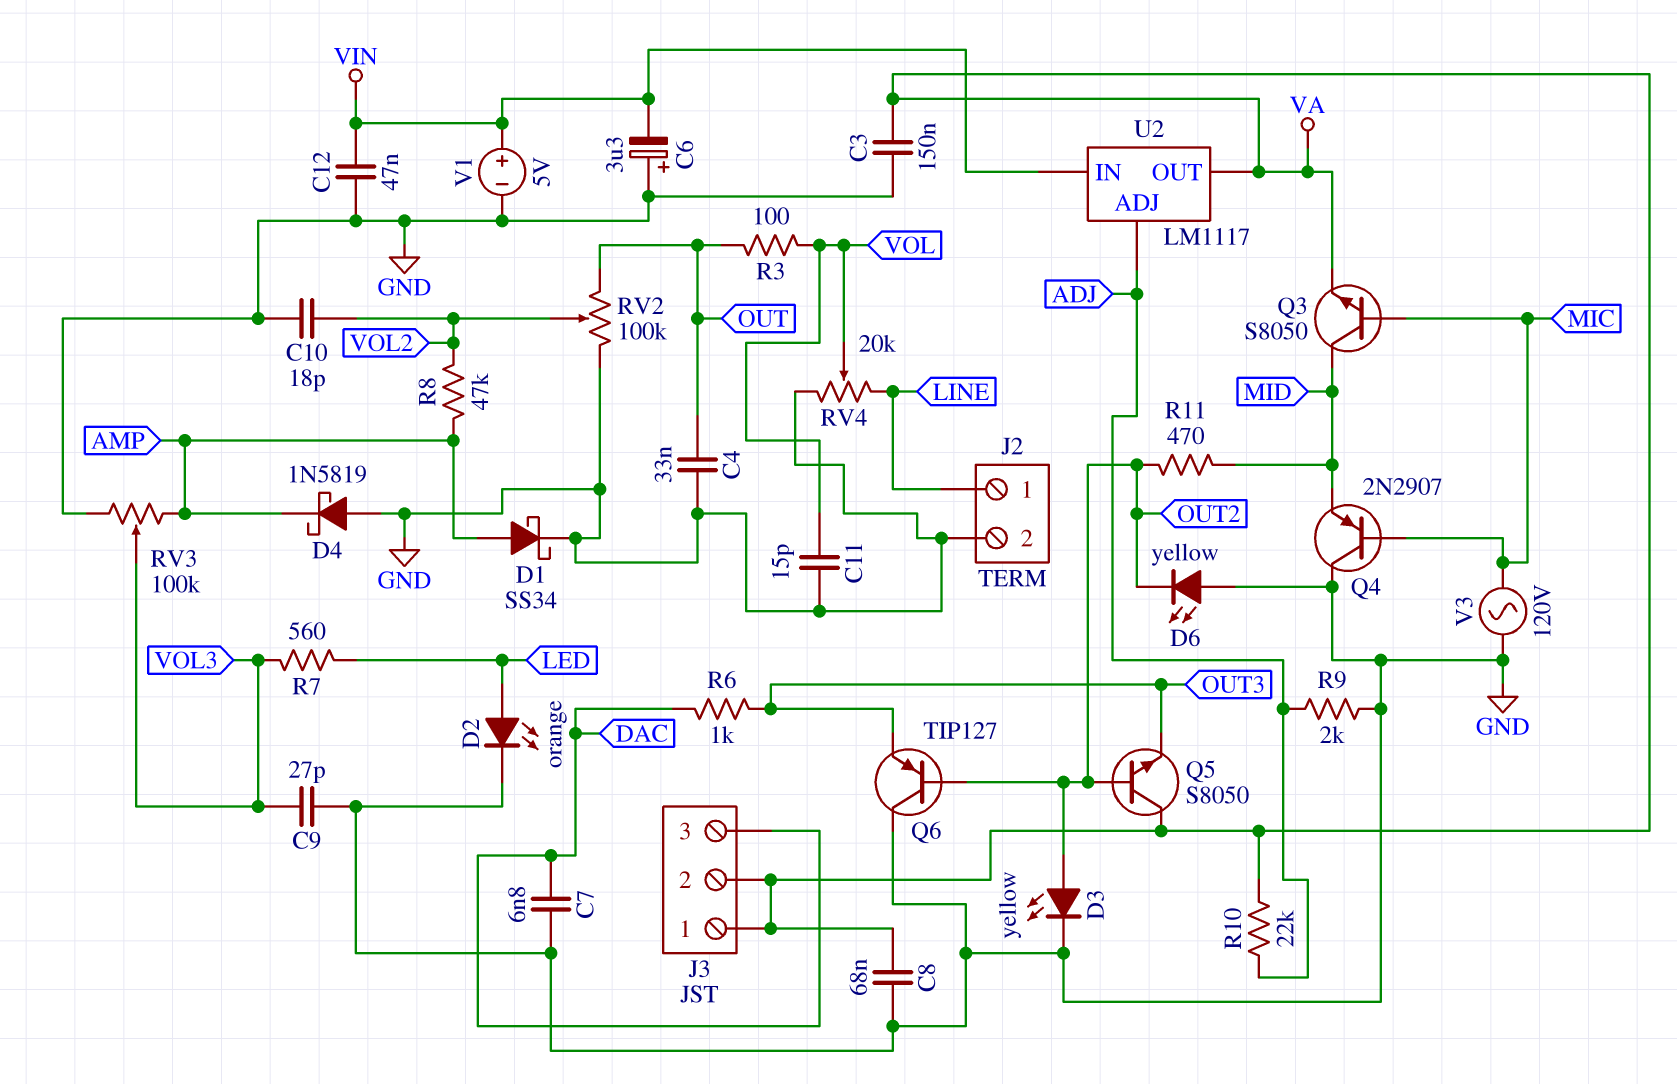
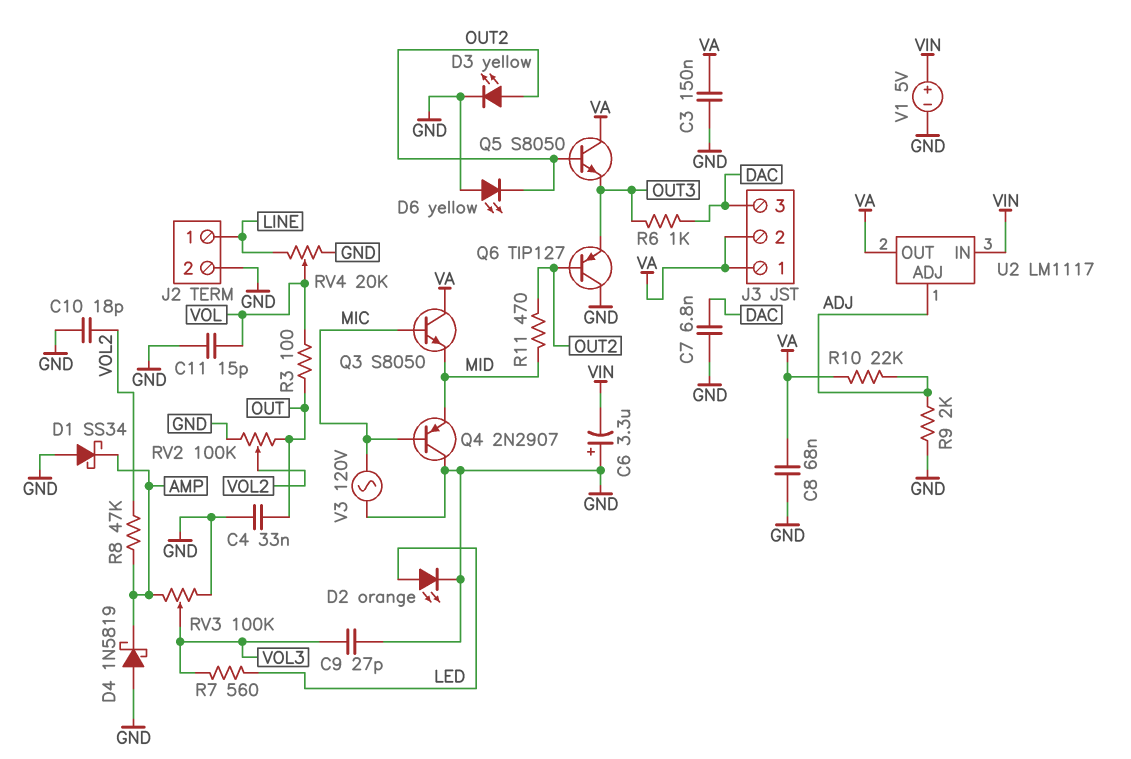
C12: 47nF (GND, VIN) -> none
D1: schottky SS34 (A AMP, K GND) -> schottky SS34 (A GND, K AMP)
Q3: NPN S8050 (B MIC, C MID, E VA) -> NPN S8050 (B MIC, C VA, E MID)

